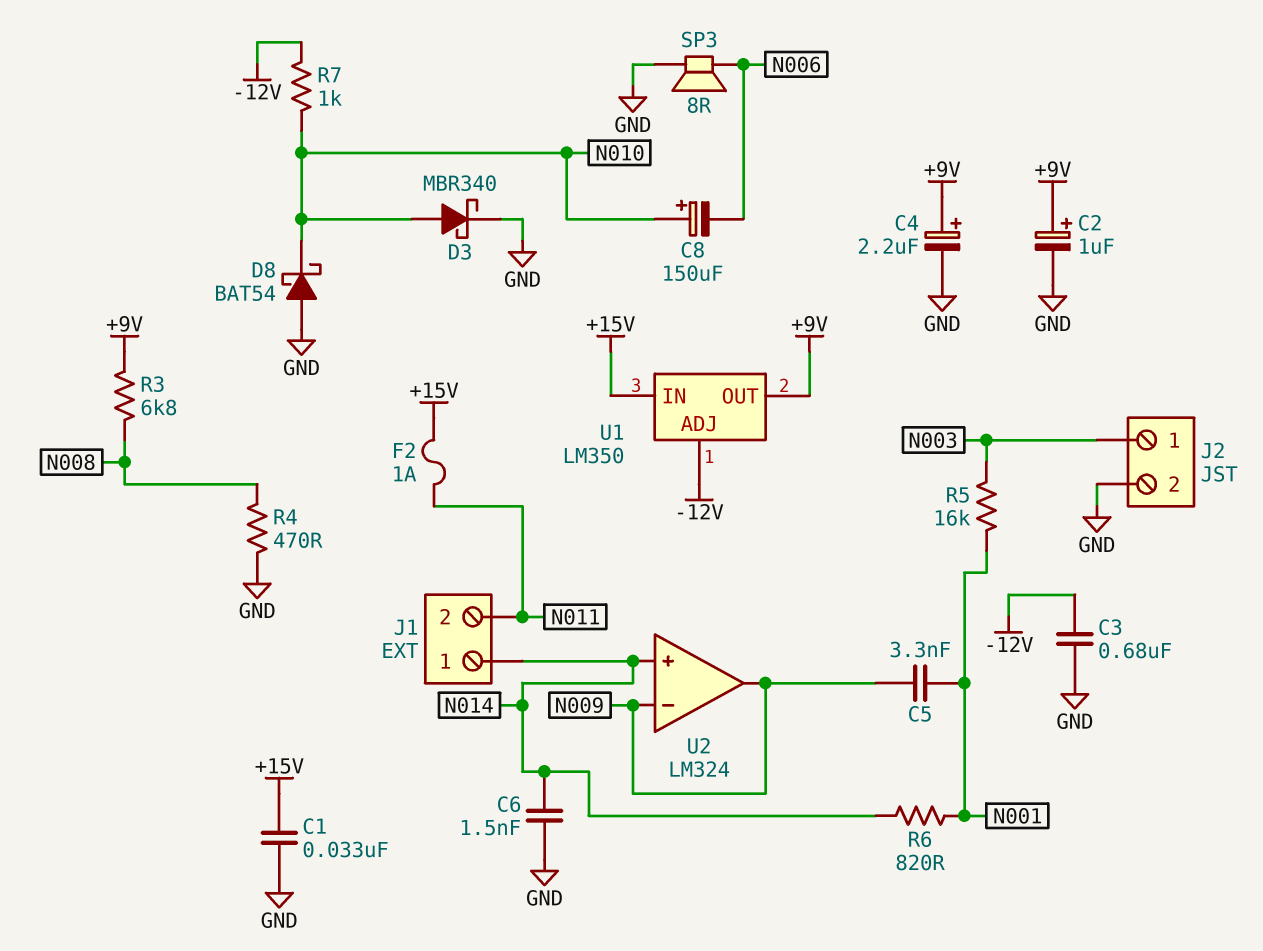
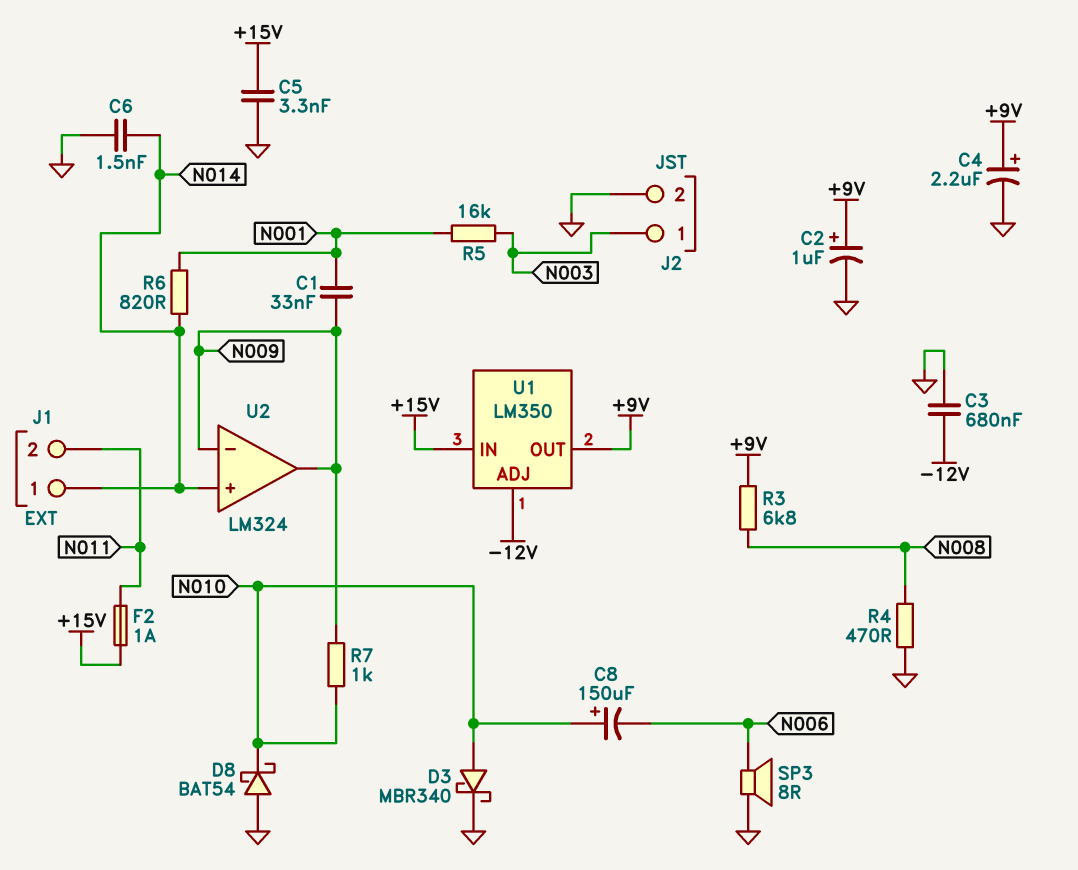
C1: 33nF (+15V, GND) -> 33nF (N001, N009)
C5: 3.3nF (N001, N009) -> 3.3nF (+15V, GND)
R7: 1k (-12V, N010) -> 1k (N009, N010)

